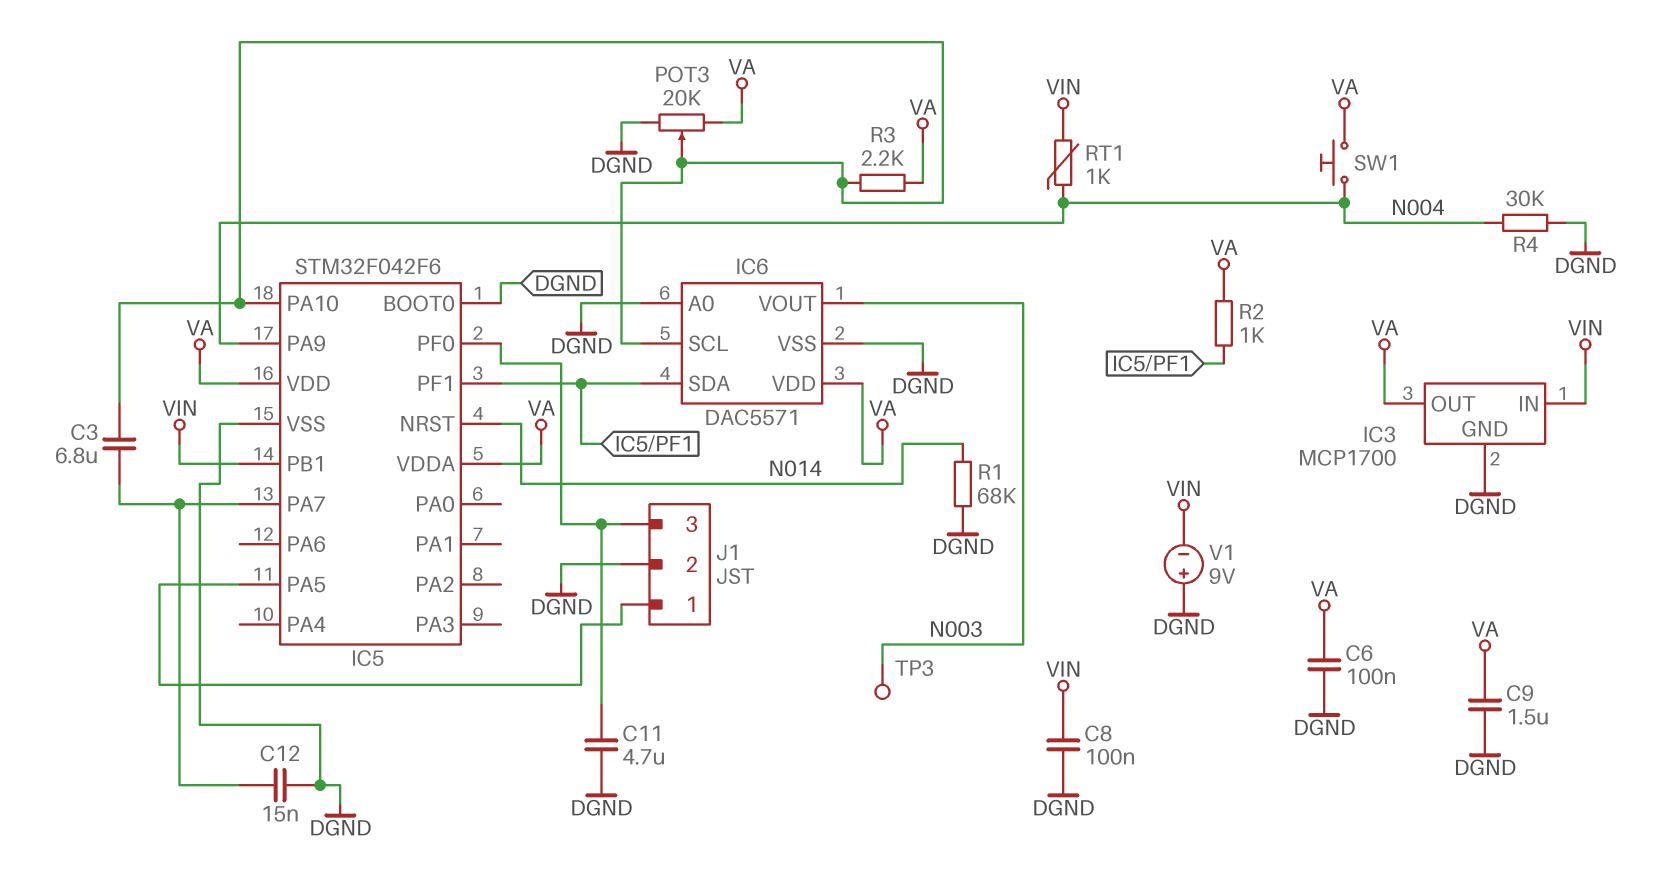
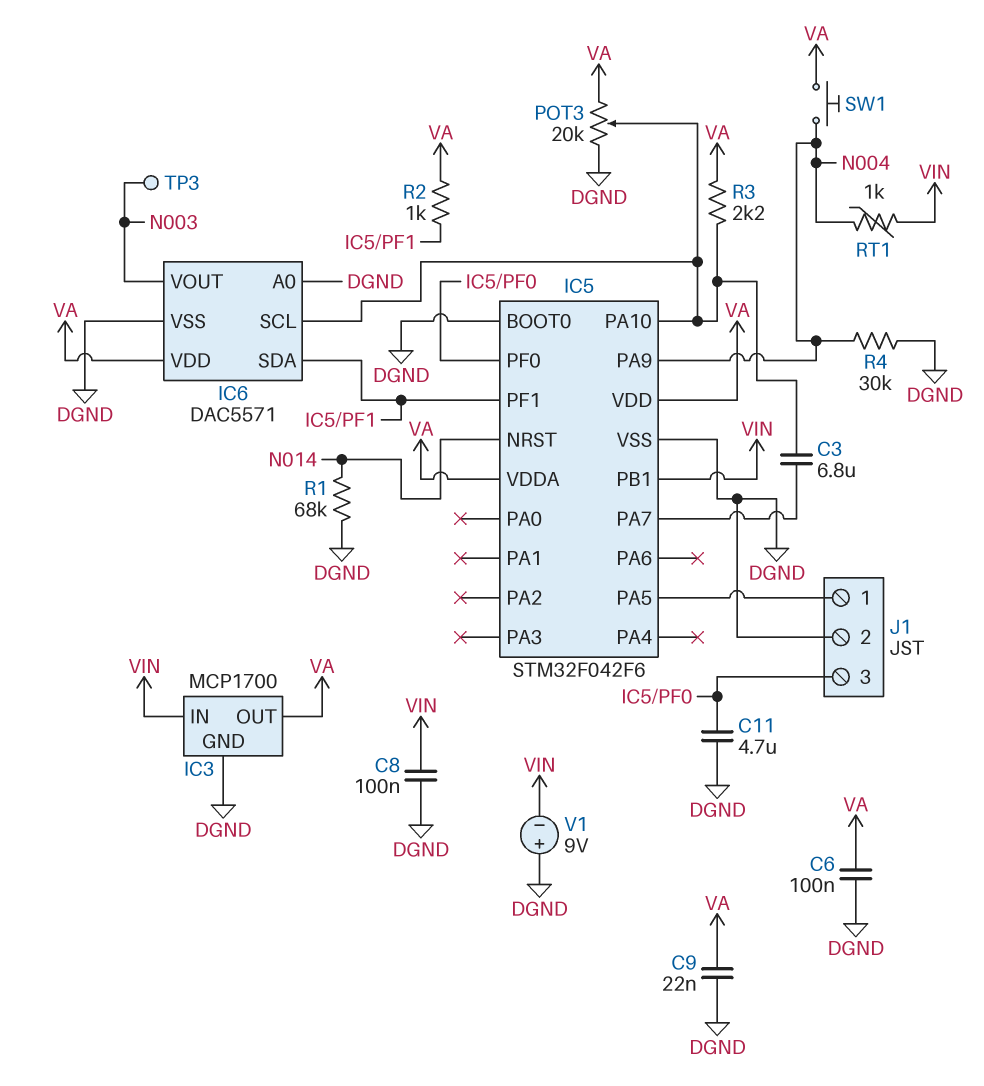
C9: 1.5uF (DGND, VA) -> 22nF (DGND, VA)
C12: 15nF (DGND, IC5/PA7) -> none

